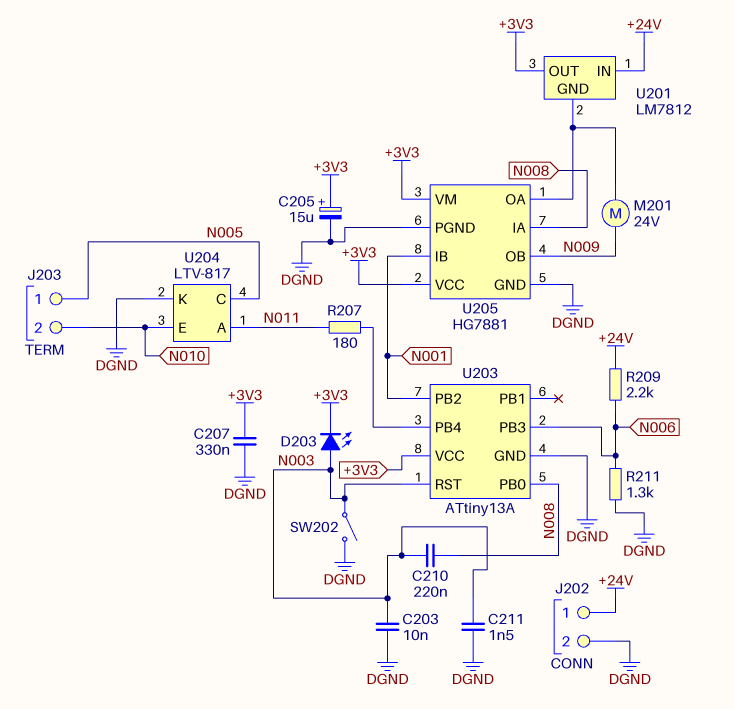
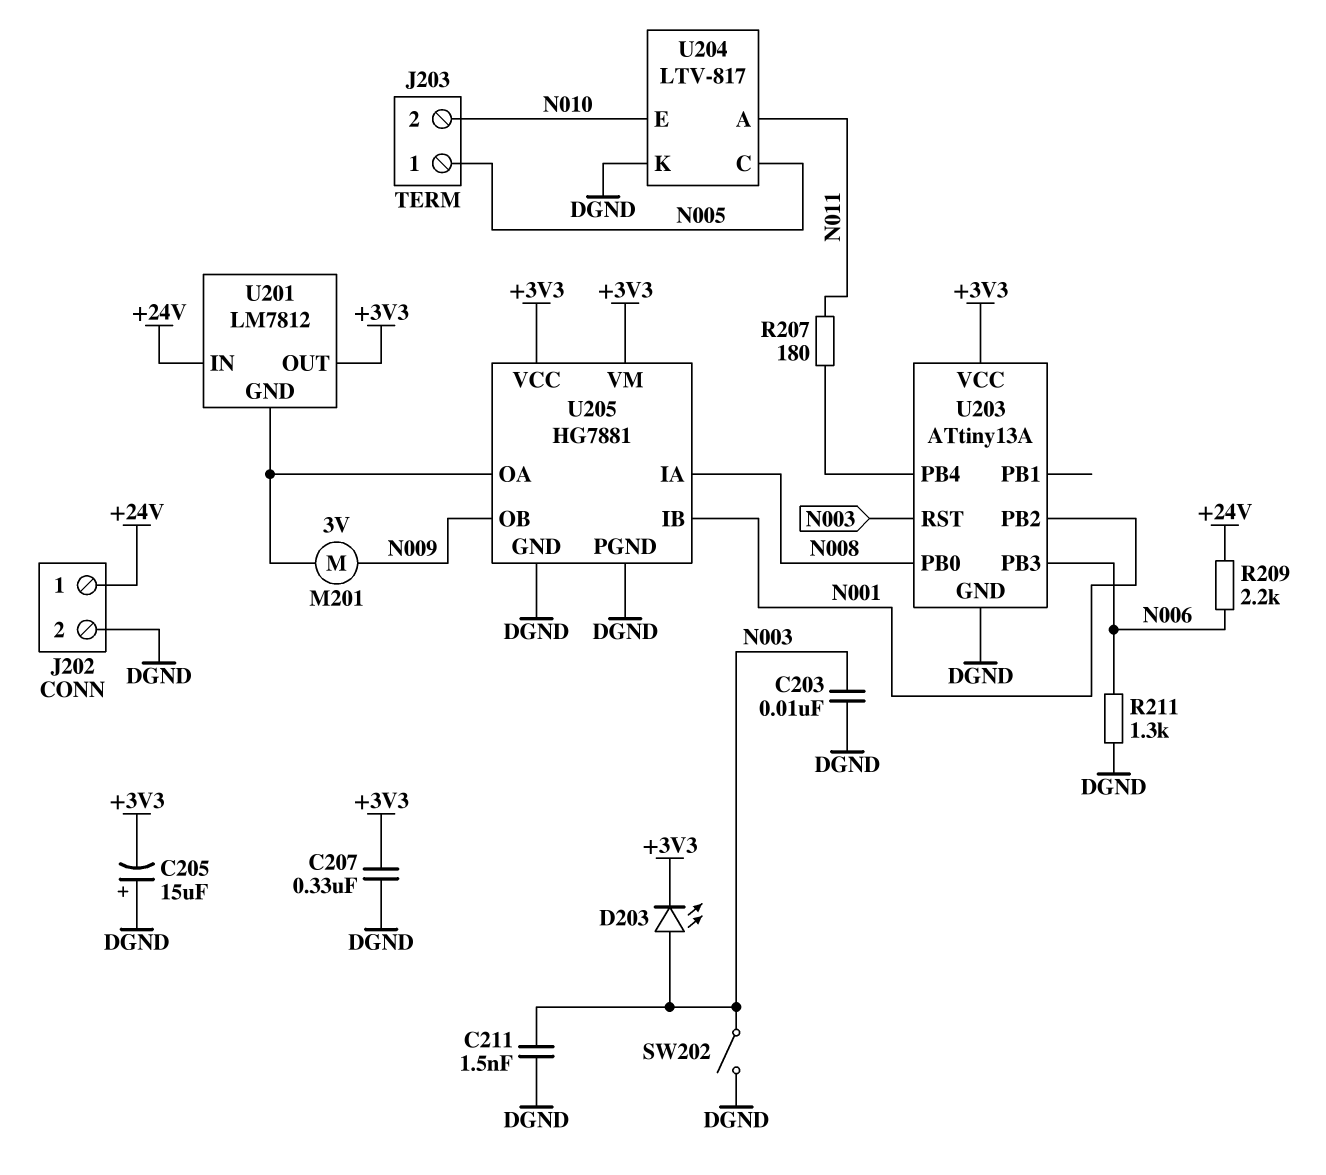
C205: 15uF (plus +3V3, minus DGND) -> 15uF (plus DGND, minus +3V3)
C210: 220nF (N003, N008) -> none
M201: motor 24V (N009, U201/GND) -> motor 3V (N009, U201/GND)

